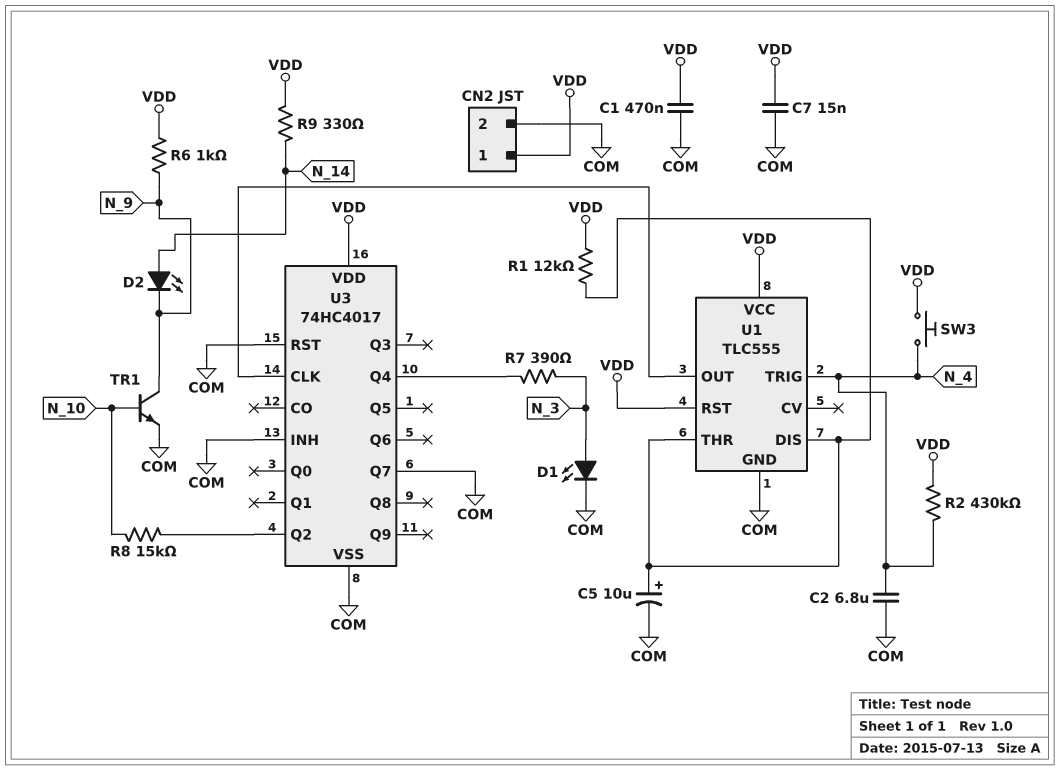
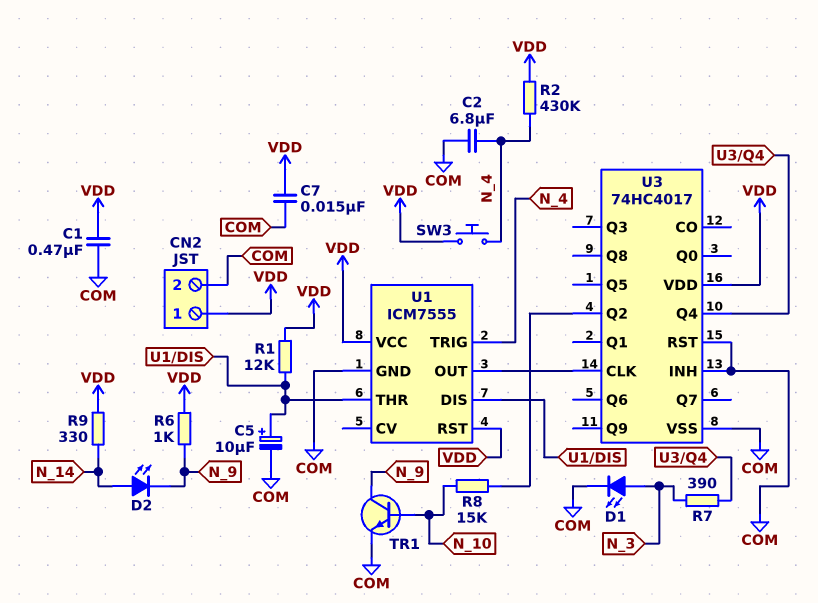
U1: TLC555 -> ICM7555
U3 pin Q7: COM -> none

